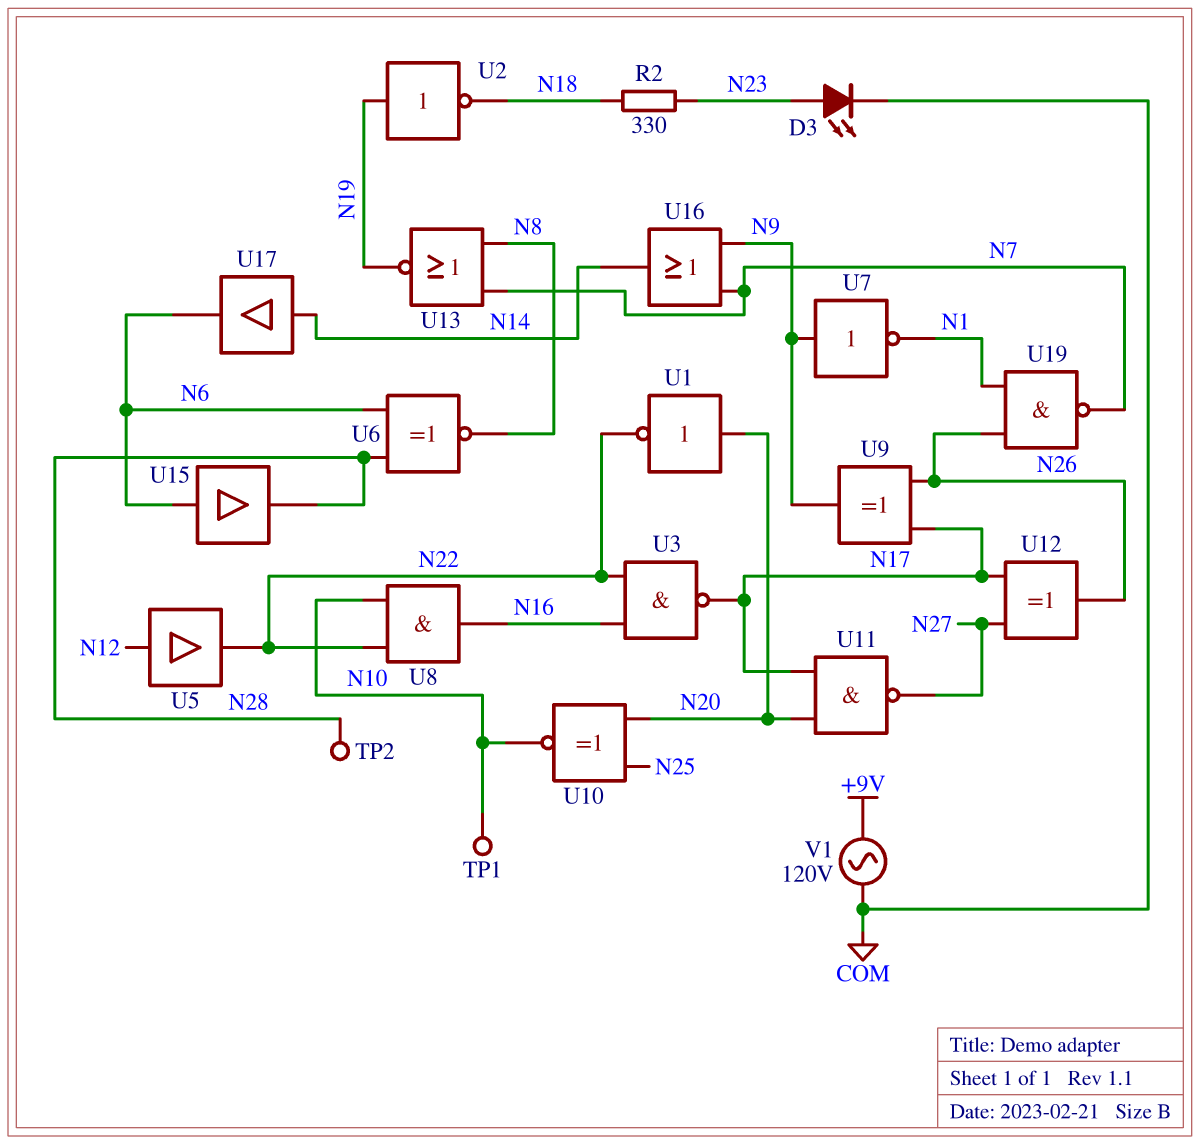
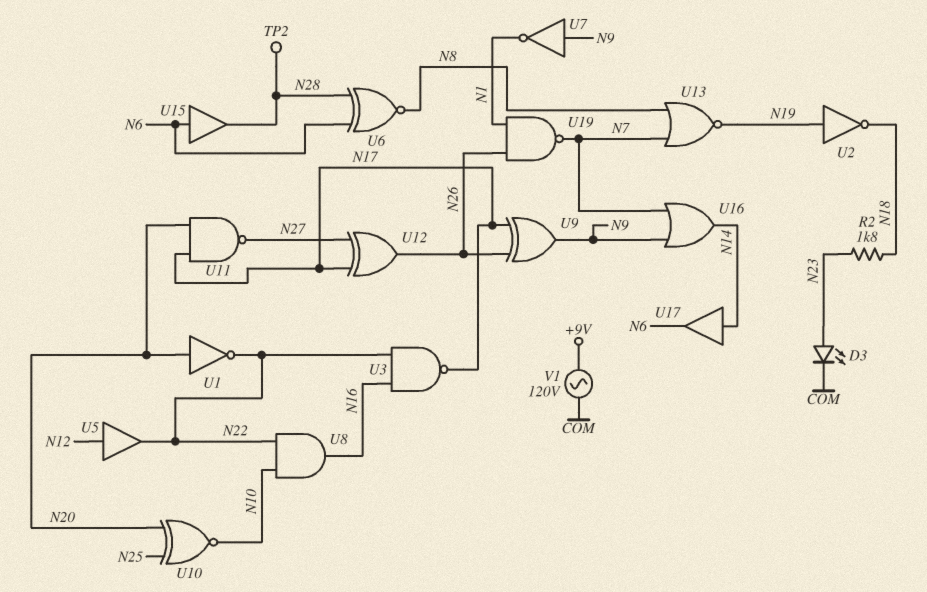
R2: 330 (N18, N23) -> 1.8k (N18, N23)
TP1: test point (N10) -> none

